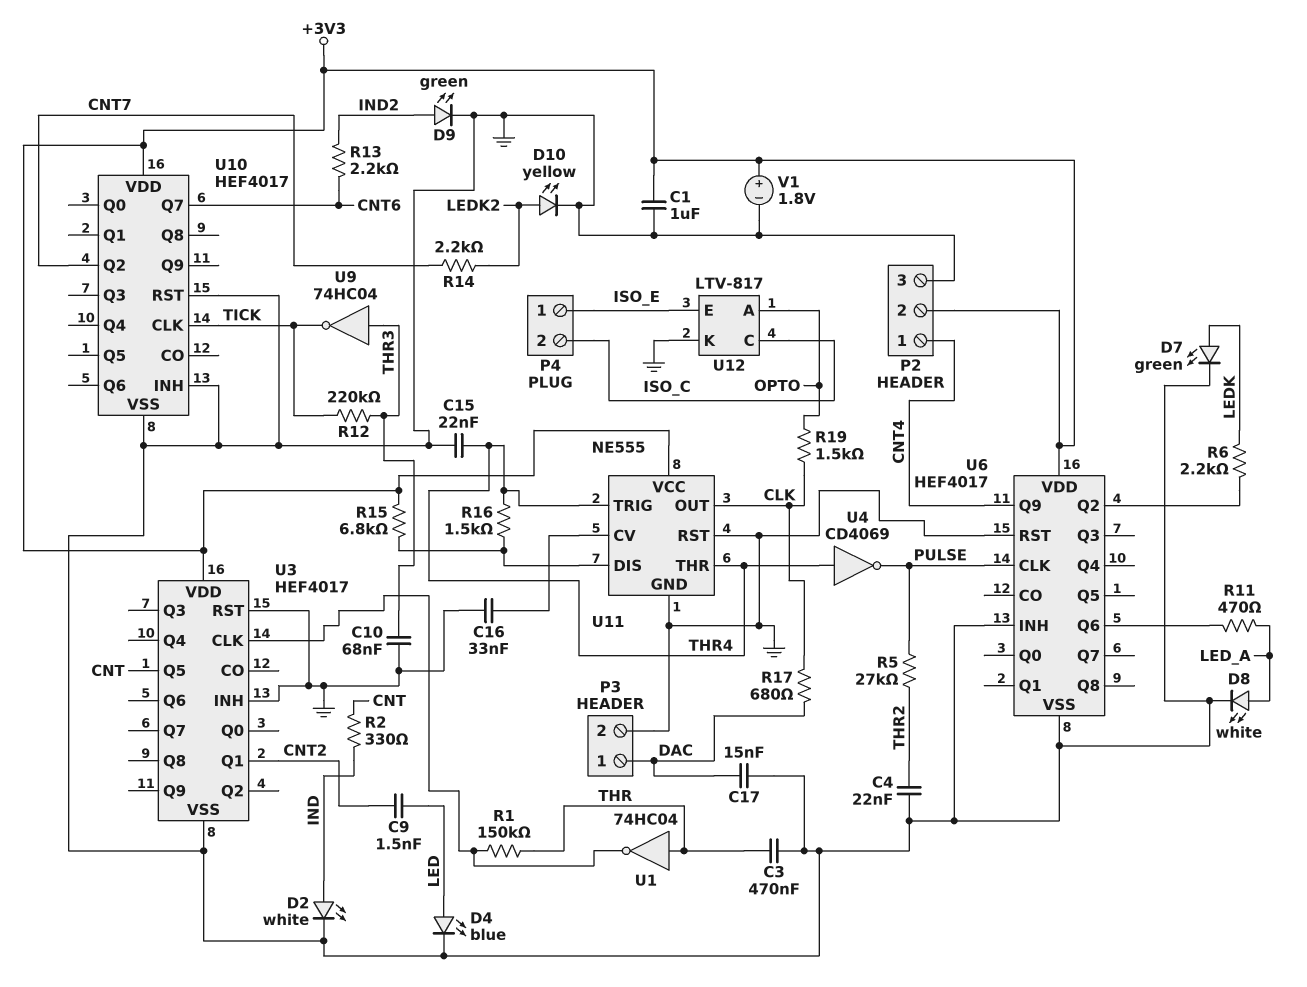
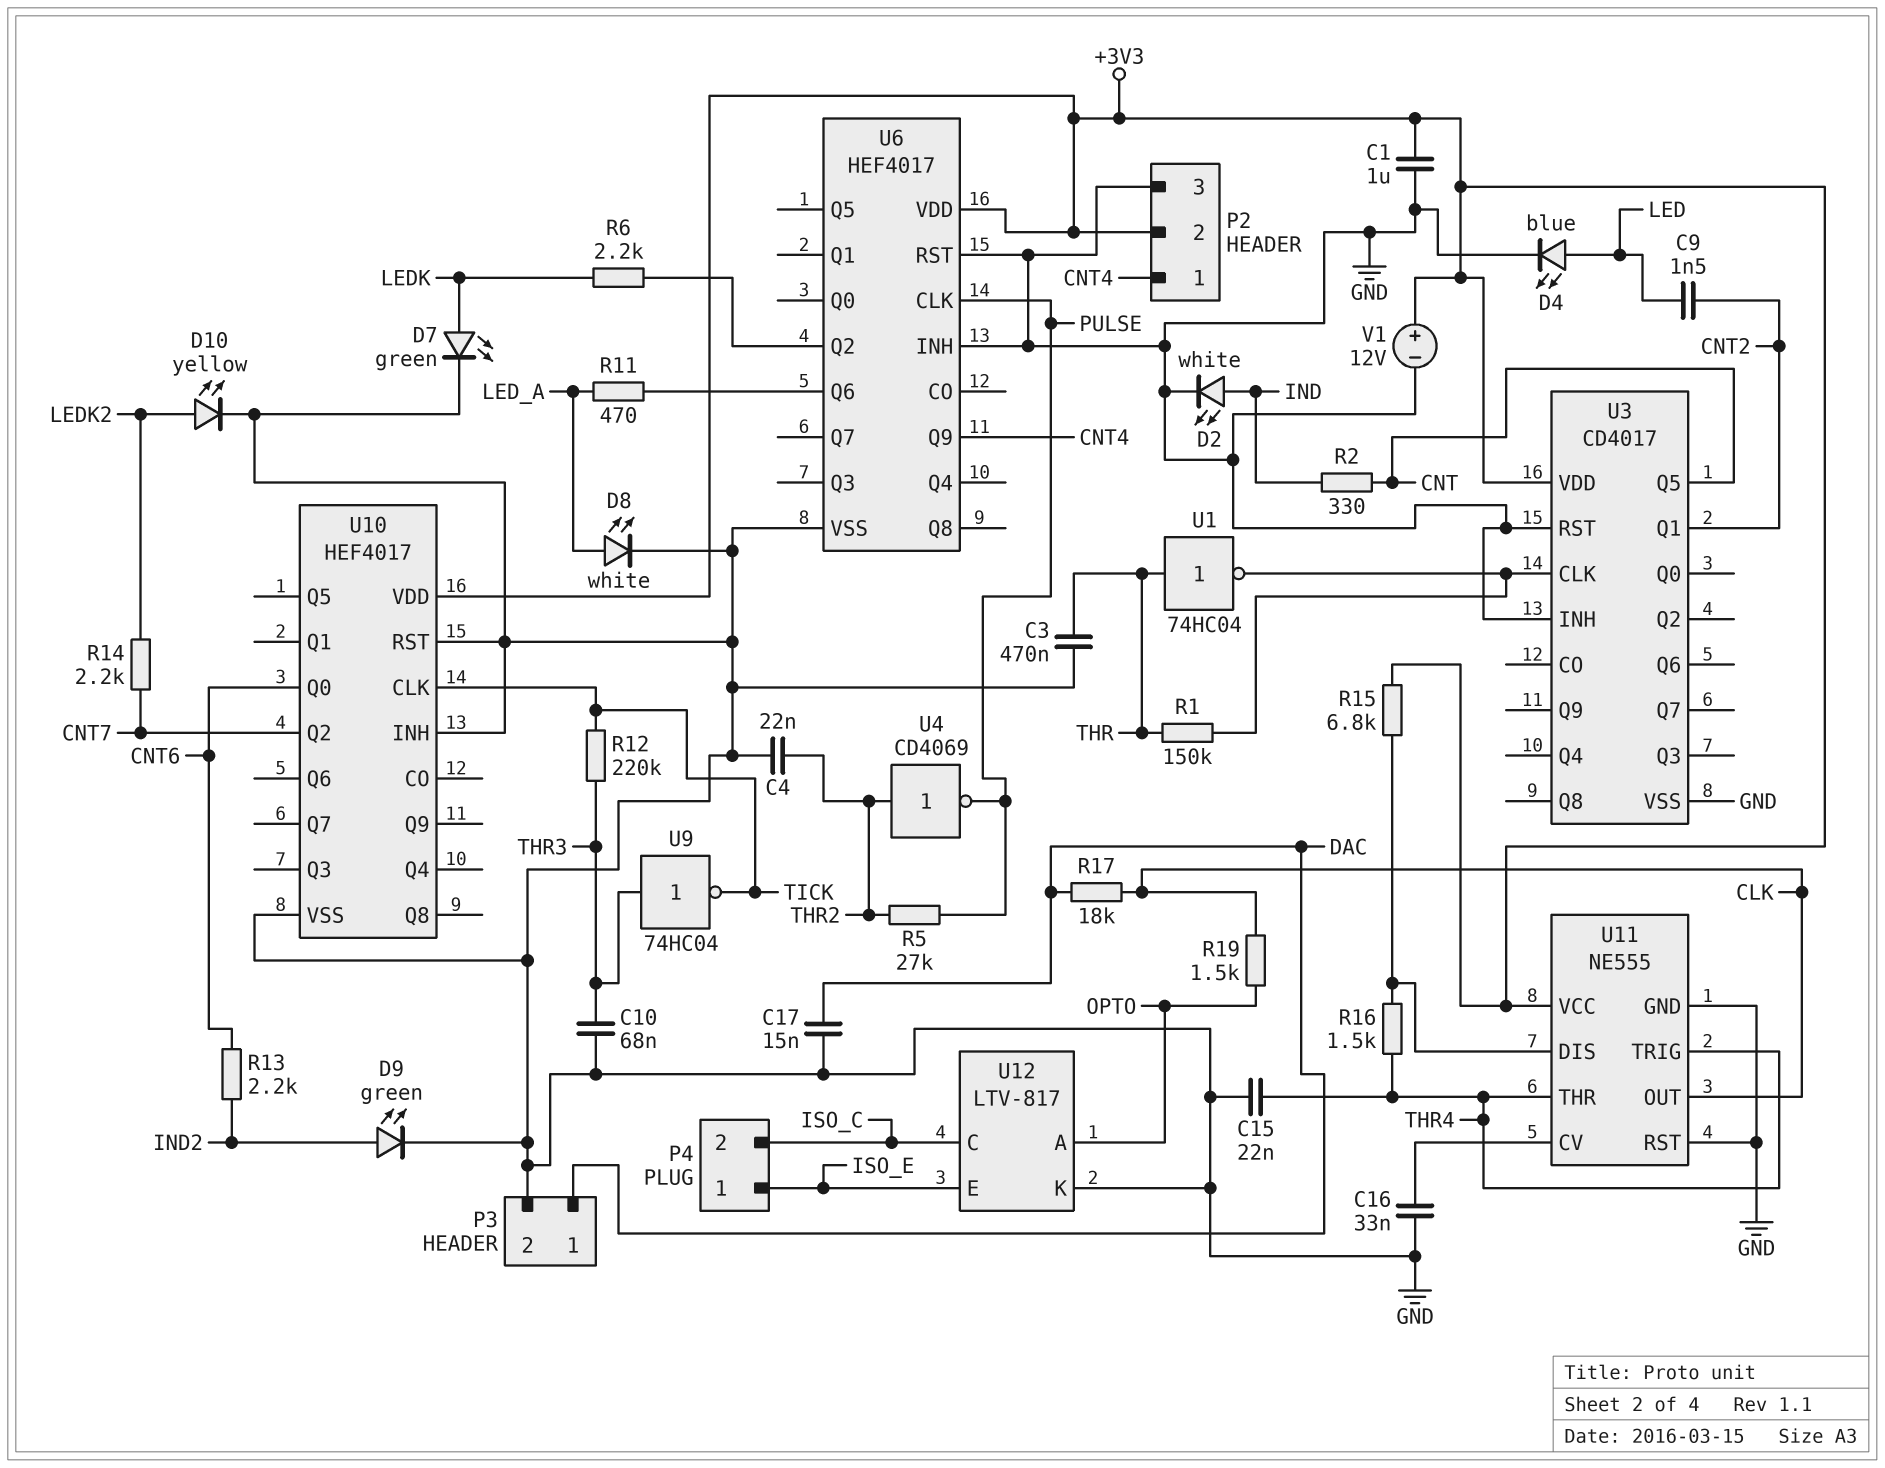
R17: 680 (CLK, DAC) -> 18k (CLK, DAC)
U3: HEF4017 -> CD4017
U4: NOT CD4069 (in THR4, out PULSE) -> NOT CD4069 (in THR2, out PULSE)
U10 pin Q0: none -> CNT6
U10 pin Q7: CNT6 -> none
V1: 1.8V (plus +3V3, minus GND) -> 12V (plus +3V3, minus GND)

